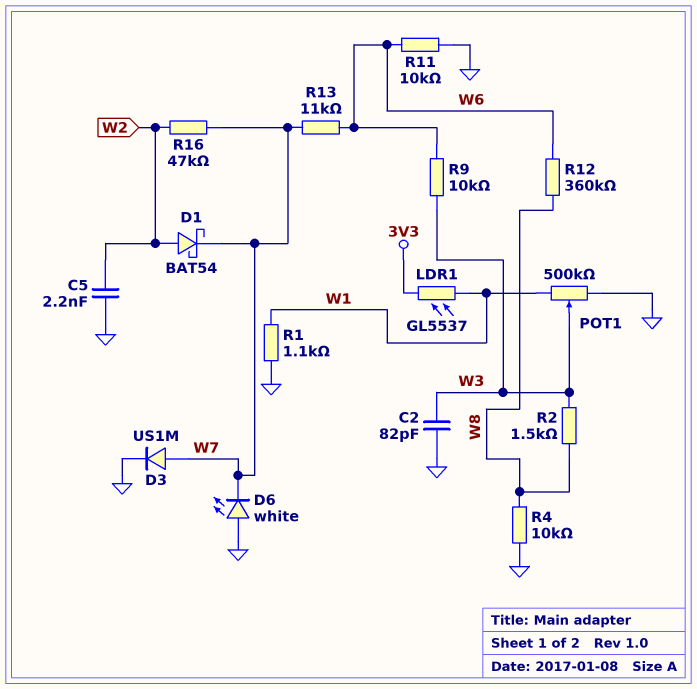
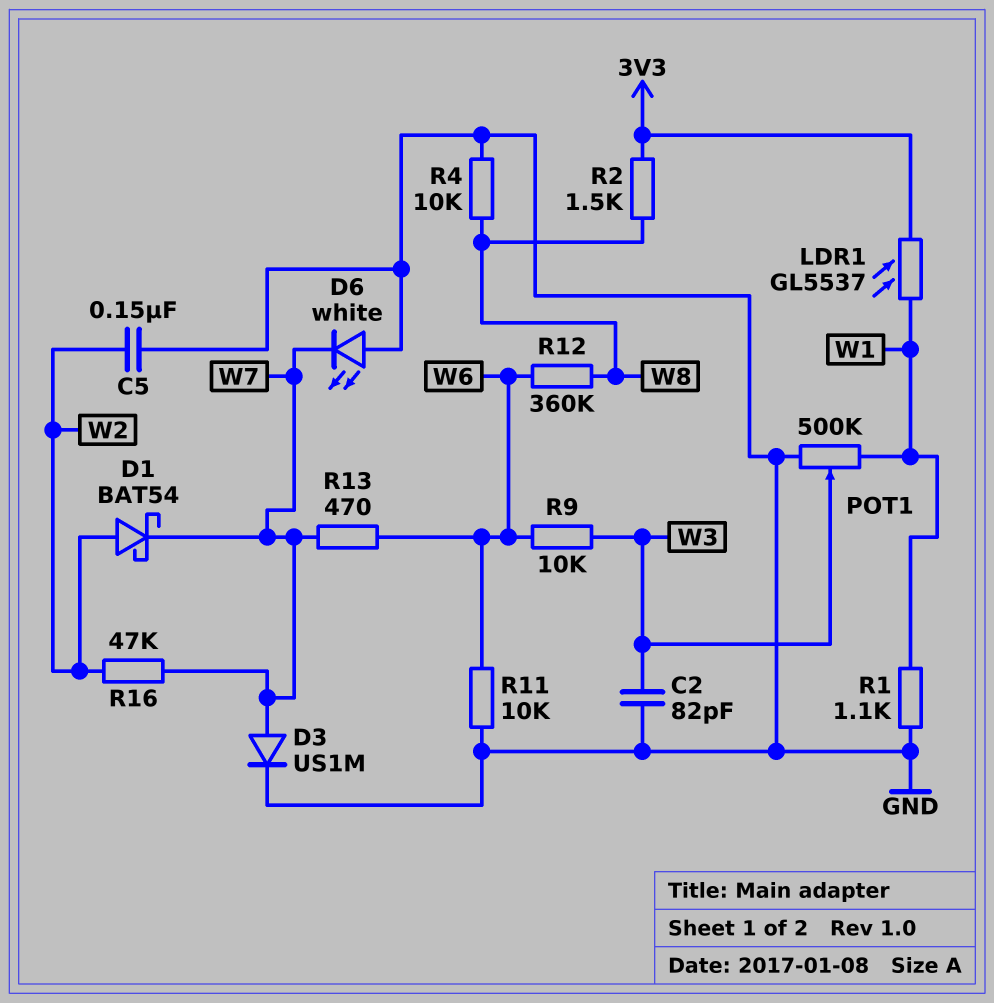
C5: 2.2nF (GND, W2) -> 150nF (GND, W2)
R2: 1.5k (W3, W8) -> 1.5k (3V3, W8)
R13: 11k (W6, W7) -> 470 (W6, W7)

